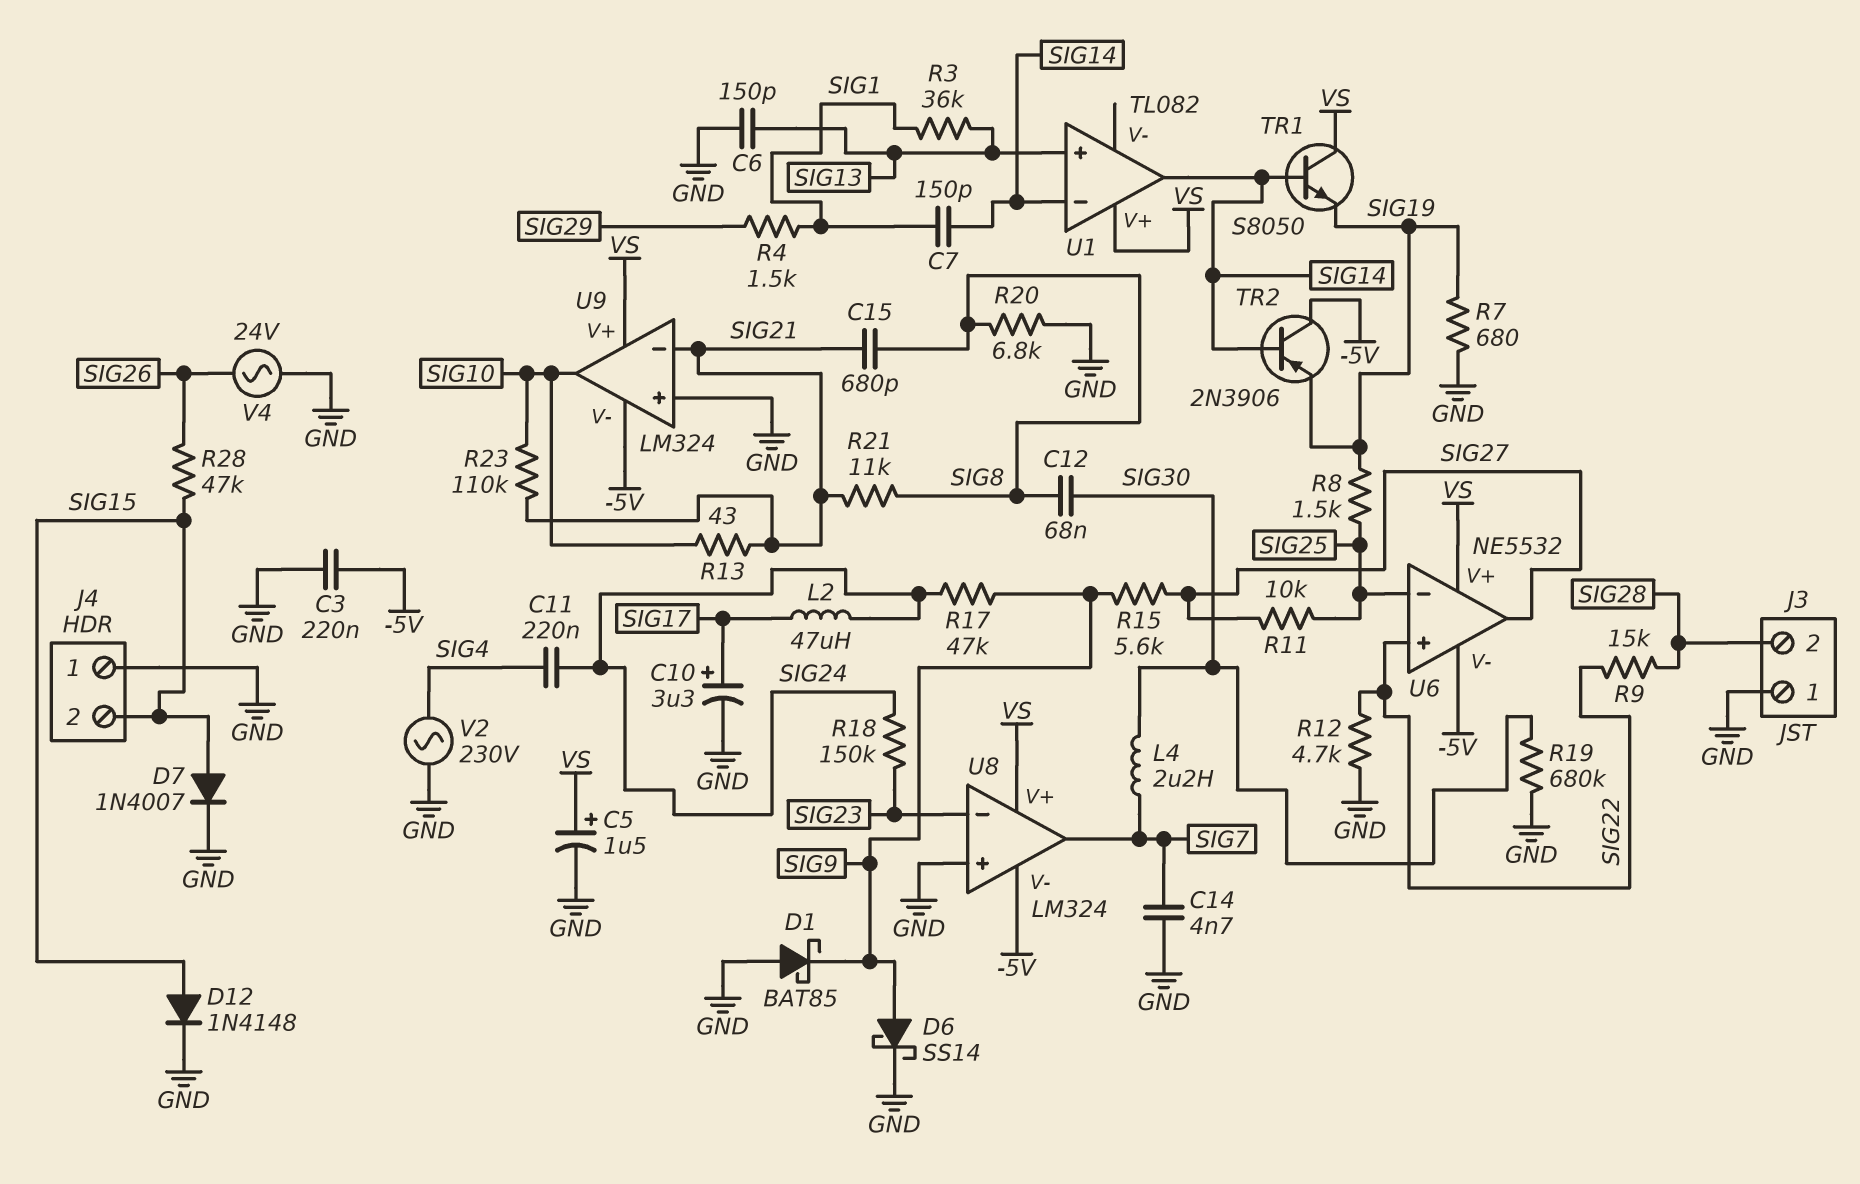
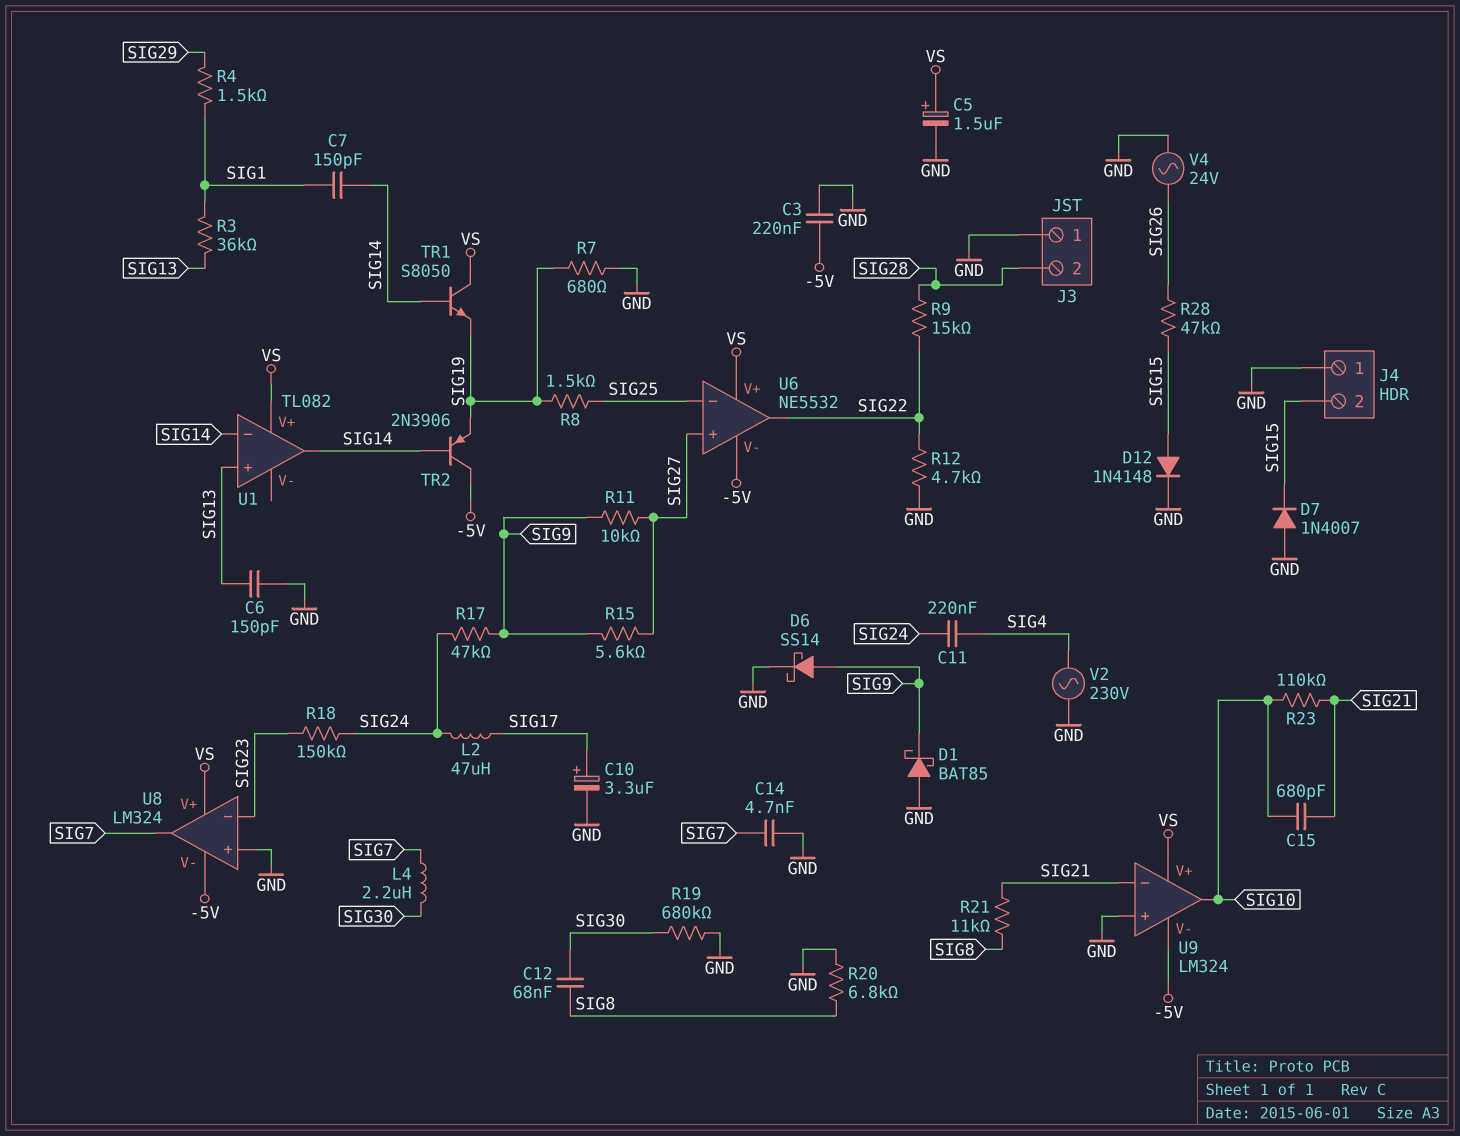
C15: 680pF (SIG8, SIG21) -> 680pF (SIG10, SIG21)
D7: diode 1N4007 (A SIG15, K GND) -> diode 1N4007 (A GND, K SIG15)
R11: 10k (SIG25, SIG27) -> 10k (SIG9, SIG27)
R13: 43 (SIG10, SIG21) -> none
U6 pin in+: SIG22 -> SIG27
U6 pin out: SIG27 -> SIG22

